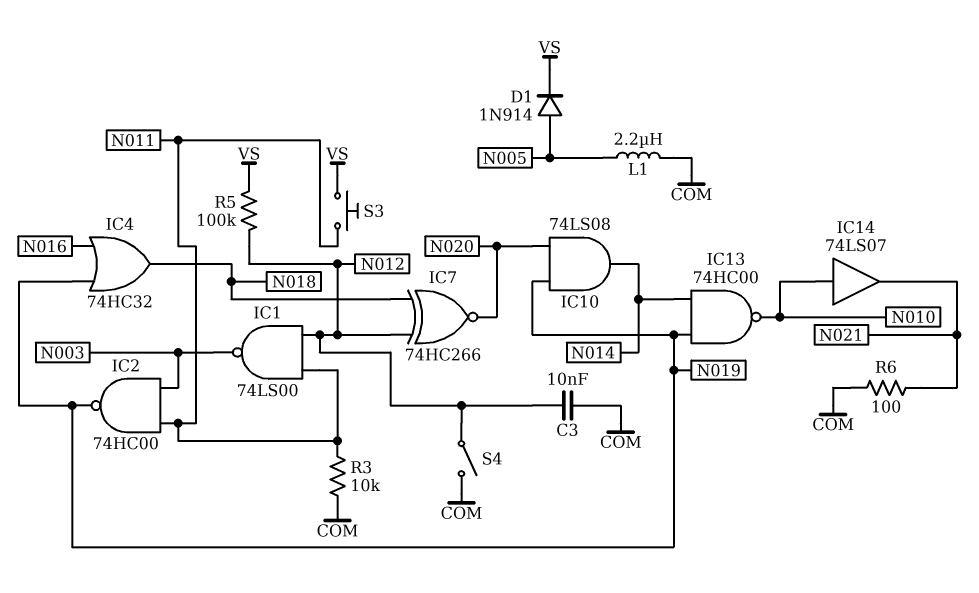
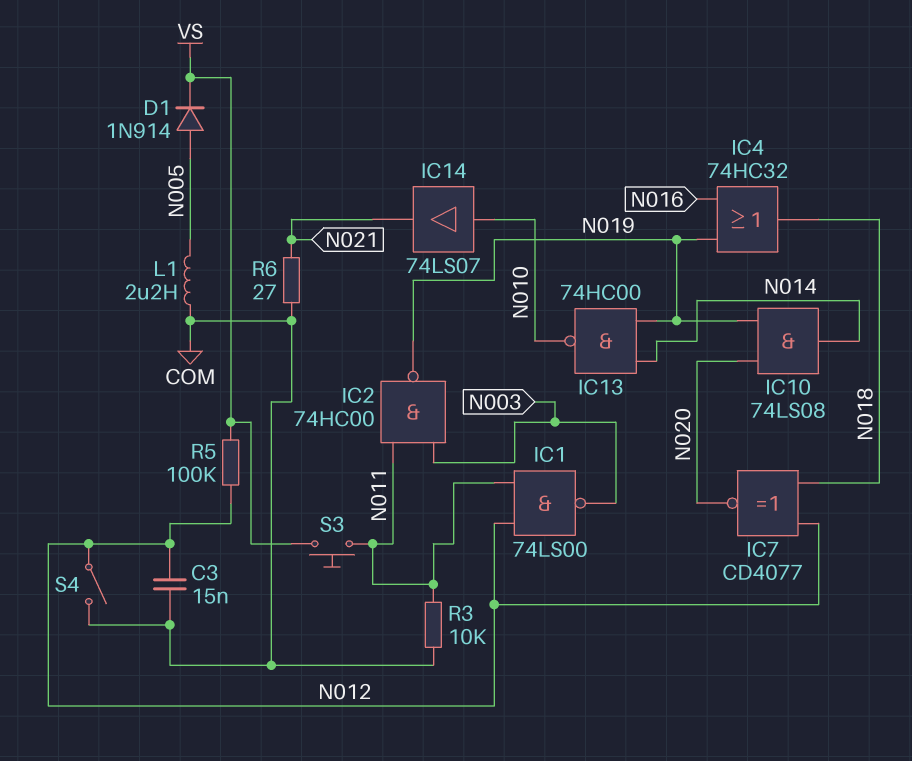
C3: 10nF (COM, N012) -> 15nF (COM, N012)
IC7: XNOR 74HC266 (in N012, in N018, out N020) -> XNOR CD4077 (in N012, in N018, out N020)
R6: 100 (COM, N021) -> 27 (COM, N021)

